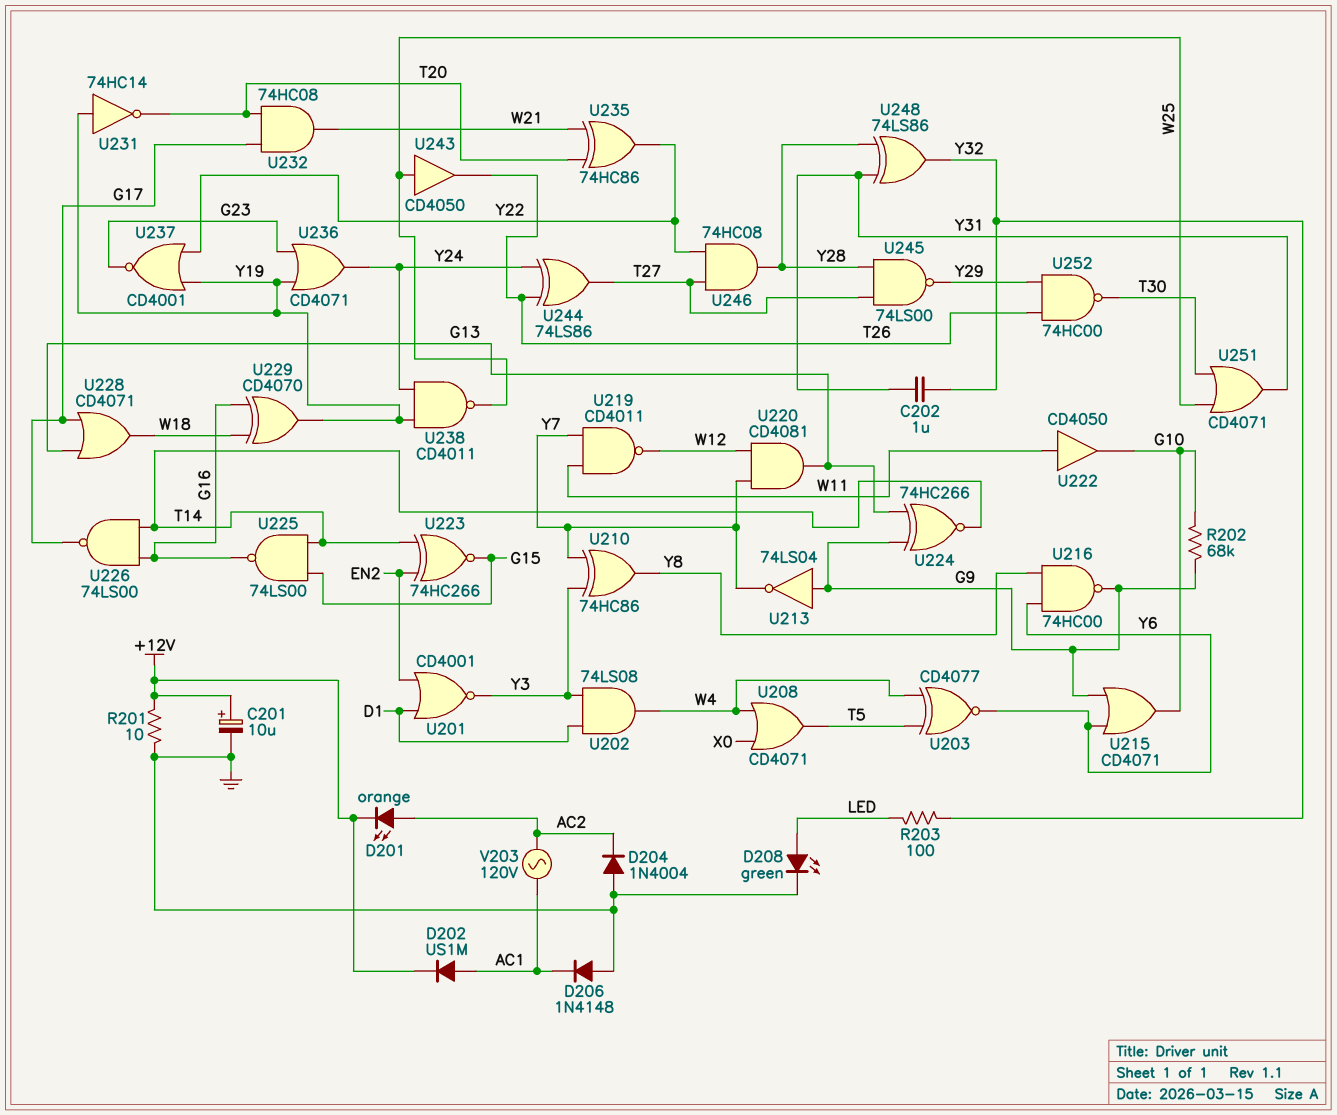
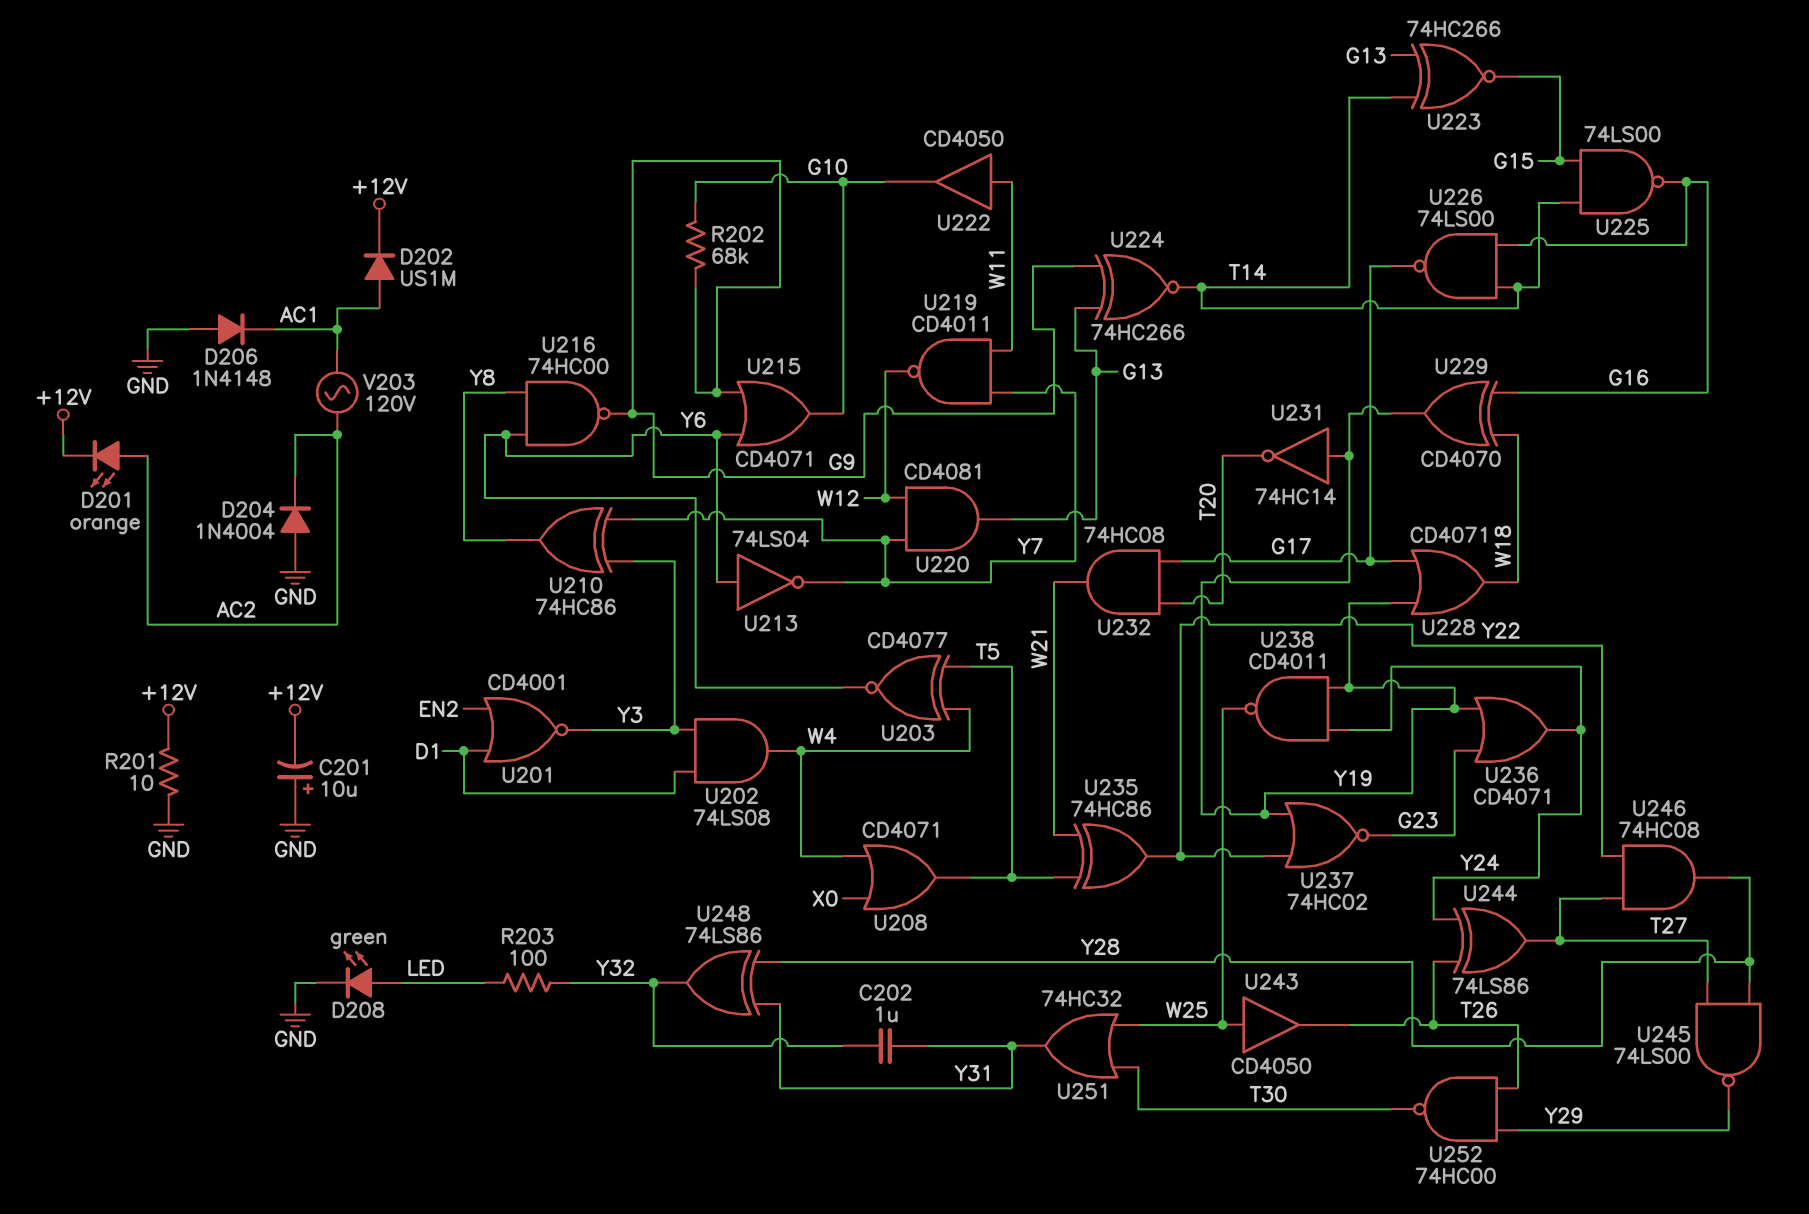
C201: 10uF (plus +12V, minus GND) -> 10uF (plus GND, minus +12V)
U213: NOT 74LS04 (in G9, out Y7) -> NOT 74LS04 (in Y6, out Y7)
U223: XNOR 74HC266 (in EN2, in T14, out G15) -> XNOR 74HC266 (in G13, in T14, out G15)
U228: OR CD4071 (in G13, in G17, out W18) -> OR CD4071 (in G17, in Y19, out W18)
U235: XOR 74HC86 (in T20, in W21, out Y22) -> XOR 74HC86 (in T5, in W21, out Y22)
U237: NOR CD4001 (in Y19, in Y22, out G23) -> NOR 74HC02 (in Y19, in Y22, out G23)
U251: OR CD4071 (in T30, in W25, out Y31) -> OR 74HC32 (in T30, in W25, out Y31)

